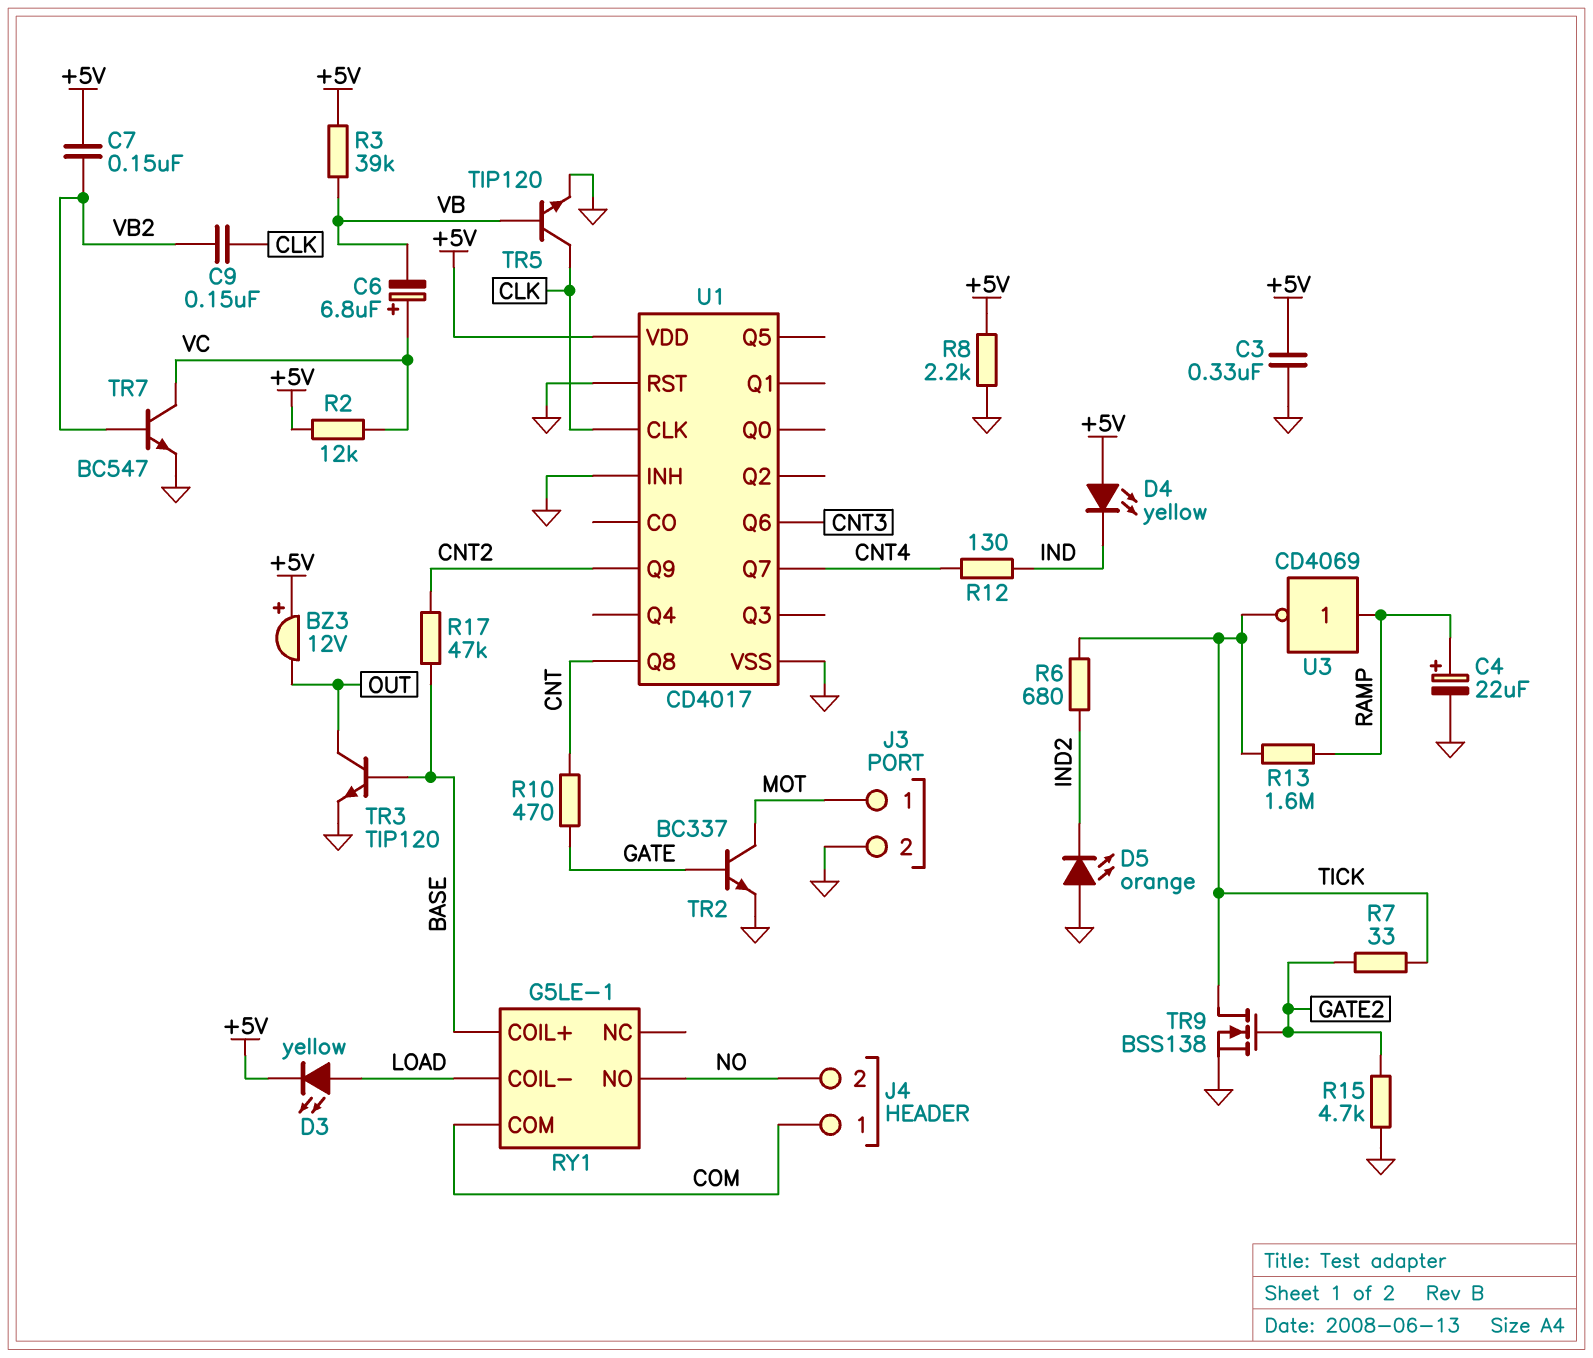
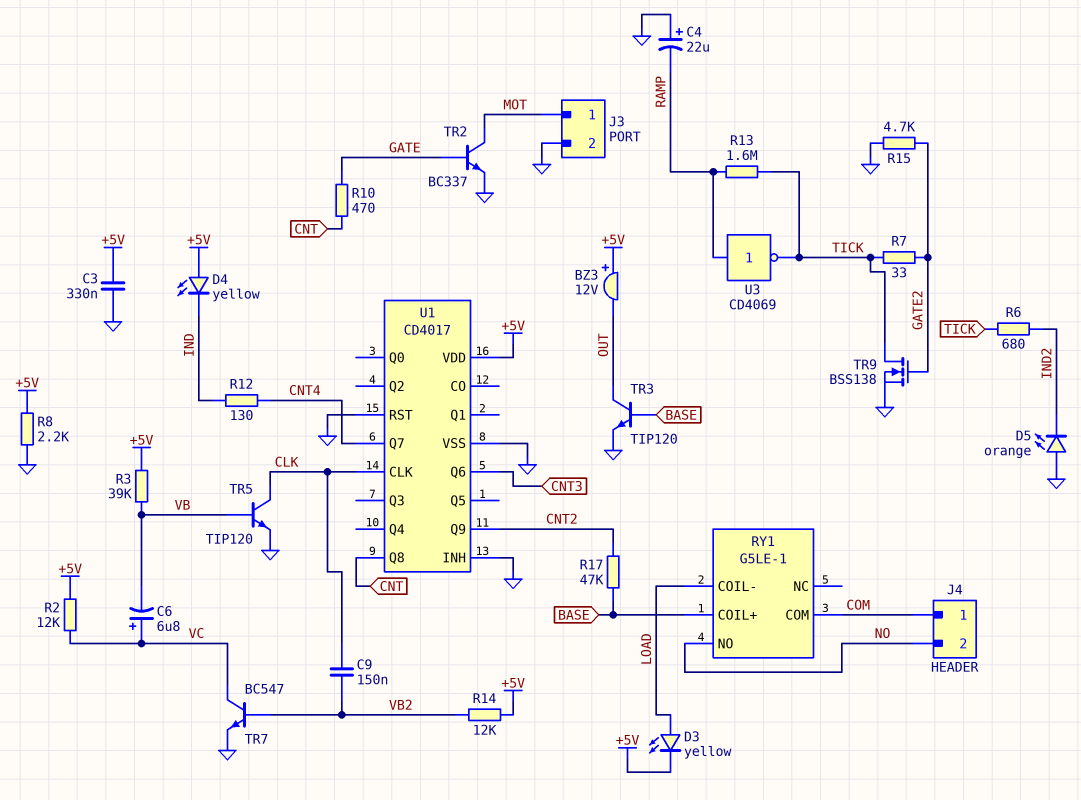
C4: 22uF (plus RAMP, minus GND) -> 22uF (plus GND, minus RAMP)
C7: 150nF (+5V, VB2) -> none
R14: none -> 12k (+5V, VB2)

